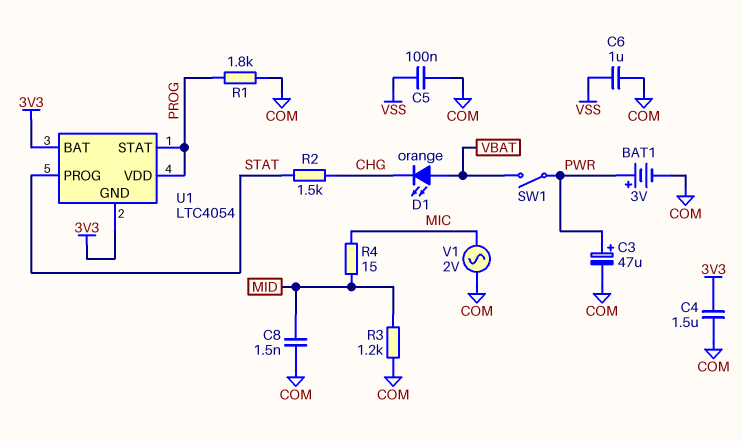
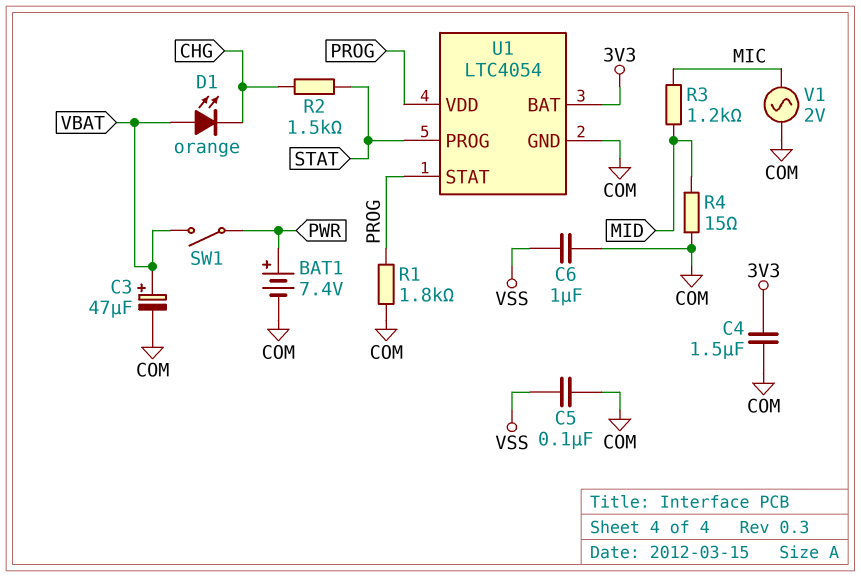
BAT1: 3V (plus PWR, minus COM) -> 7.4V (plus PWR, minus COM)
C3: 47uF (plus PWR, minus COM) -> 47uF (plus VBAT, minus COM)
C8: 1.5nF (COM, MID) -> none
R3: 1.2k (COM, MID) -> 1.2k (MIC, MID)
R4: 15 (MIC, MID) -> 15 (COM, MID)
U1 pin GND: 3V3 -> COM

